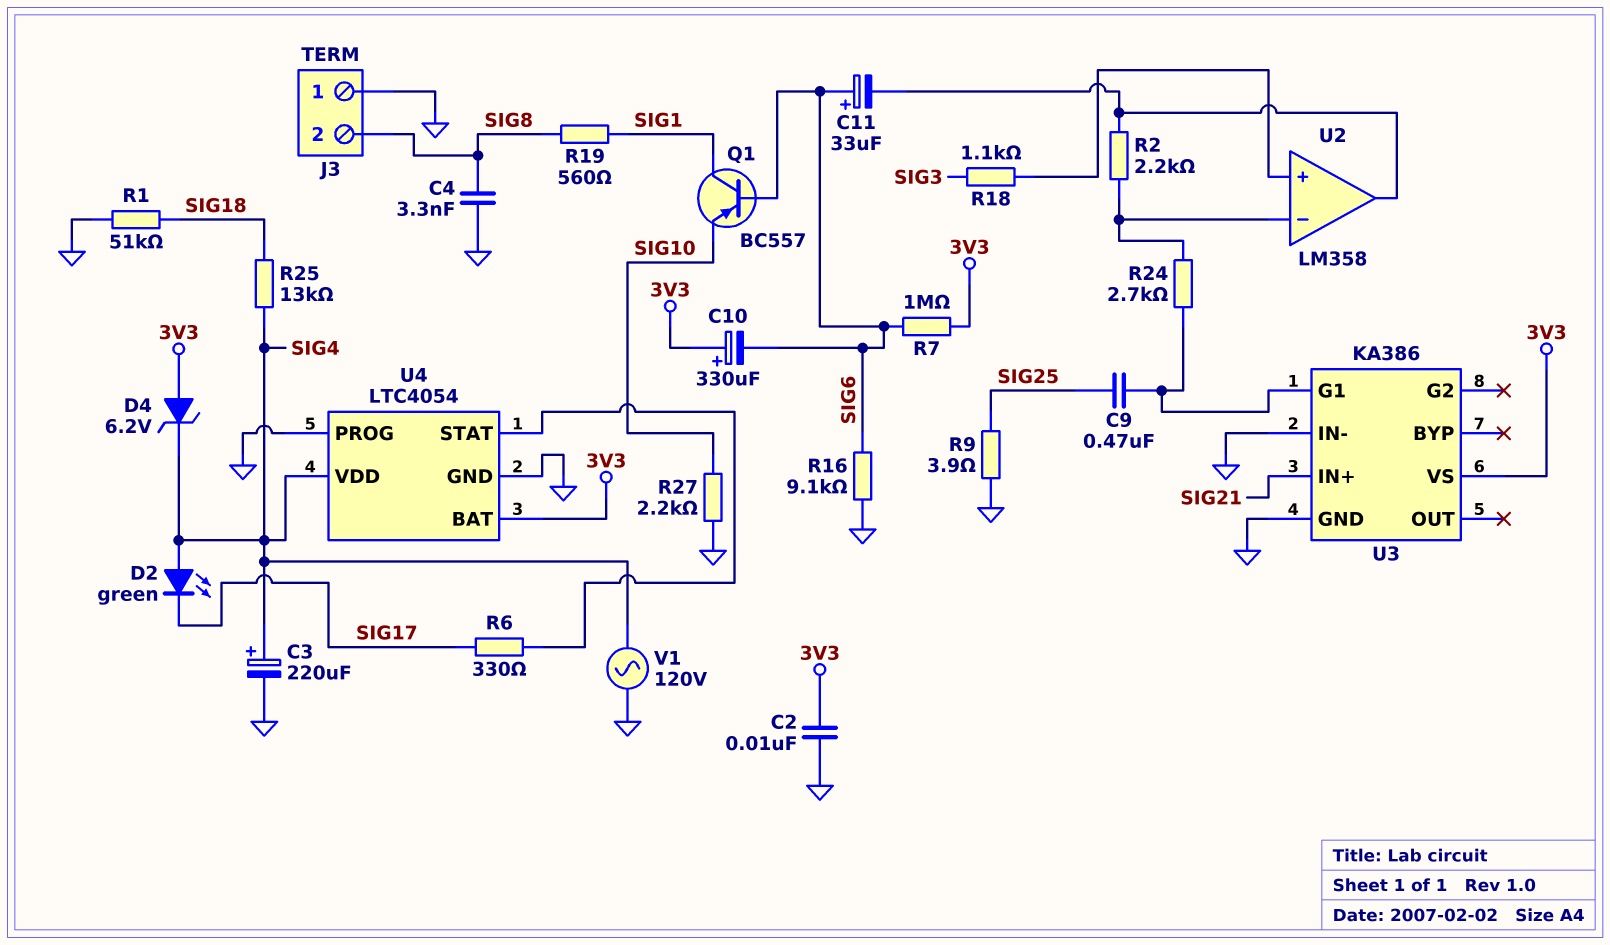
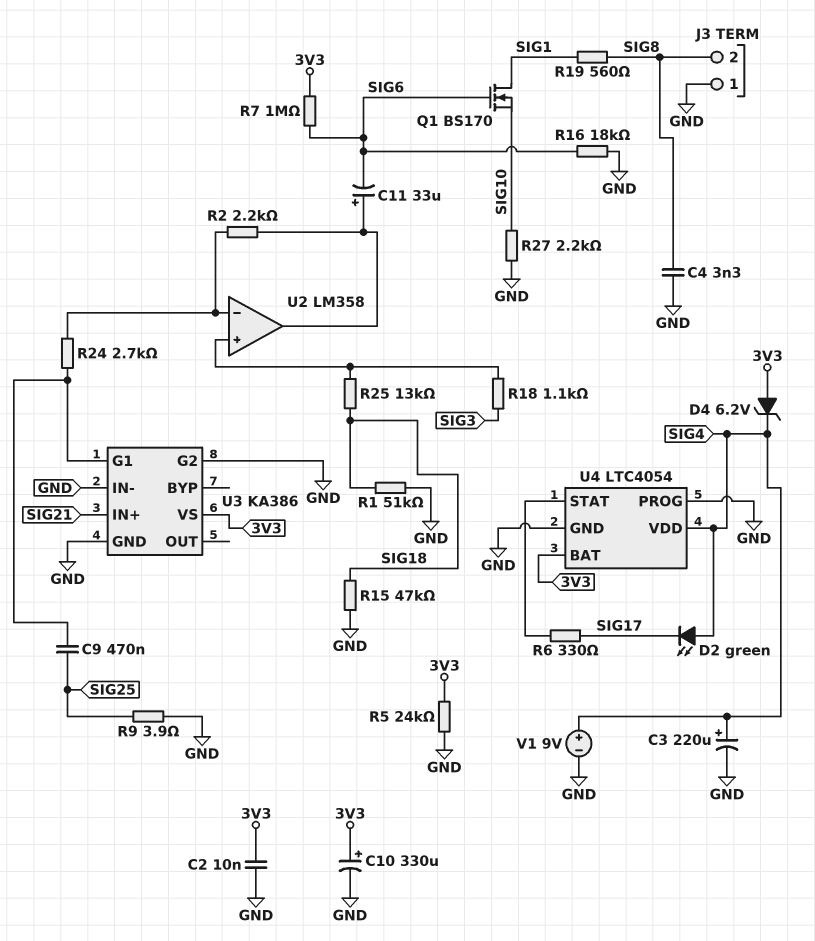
C10: 330uF (plus 3V3, minus SIG6) -> 330uF (plus 3V3, minus GND)
C11: 33uF (plus SIG6, minus U2/out) -> 33uF (plus U2/out, minus SIG6)
Q1: PNP BC557 (B SIG6, C SIG1, E SIG10) -> NMOS BS170 (G SIG6, D SIG1, S SIG10)
R5: none -> 24k (3V3, GND)
R15: none -> 47k (GND, SIG18)
R16: 9.1k (GND, SIG6) -> 18k (GND, SIG6)
R25: 13k (SIG4, SIG18) -> 13k (SIG18, U2/in+)
U3 pin G2: none -> GND
V1: AC 120V (GND, SIG4) -> 9V (plus SIG4, minus GND)

